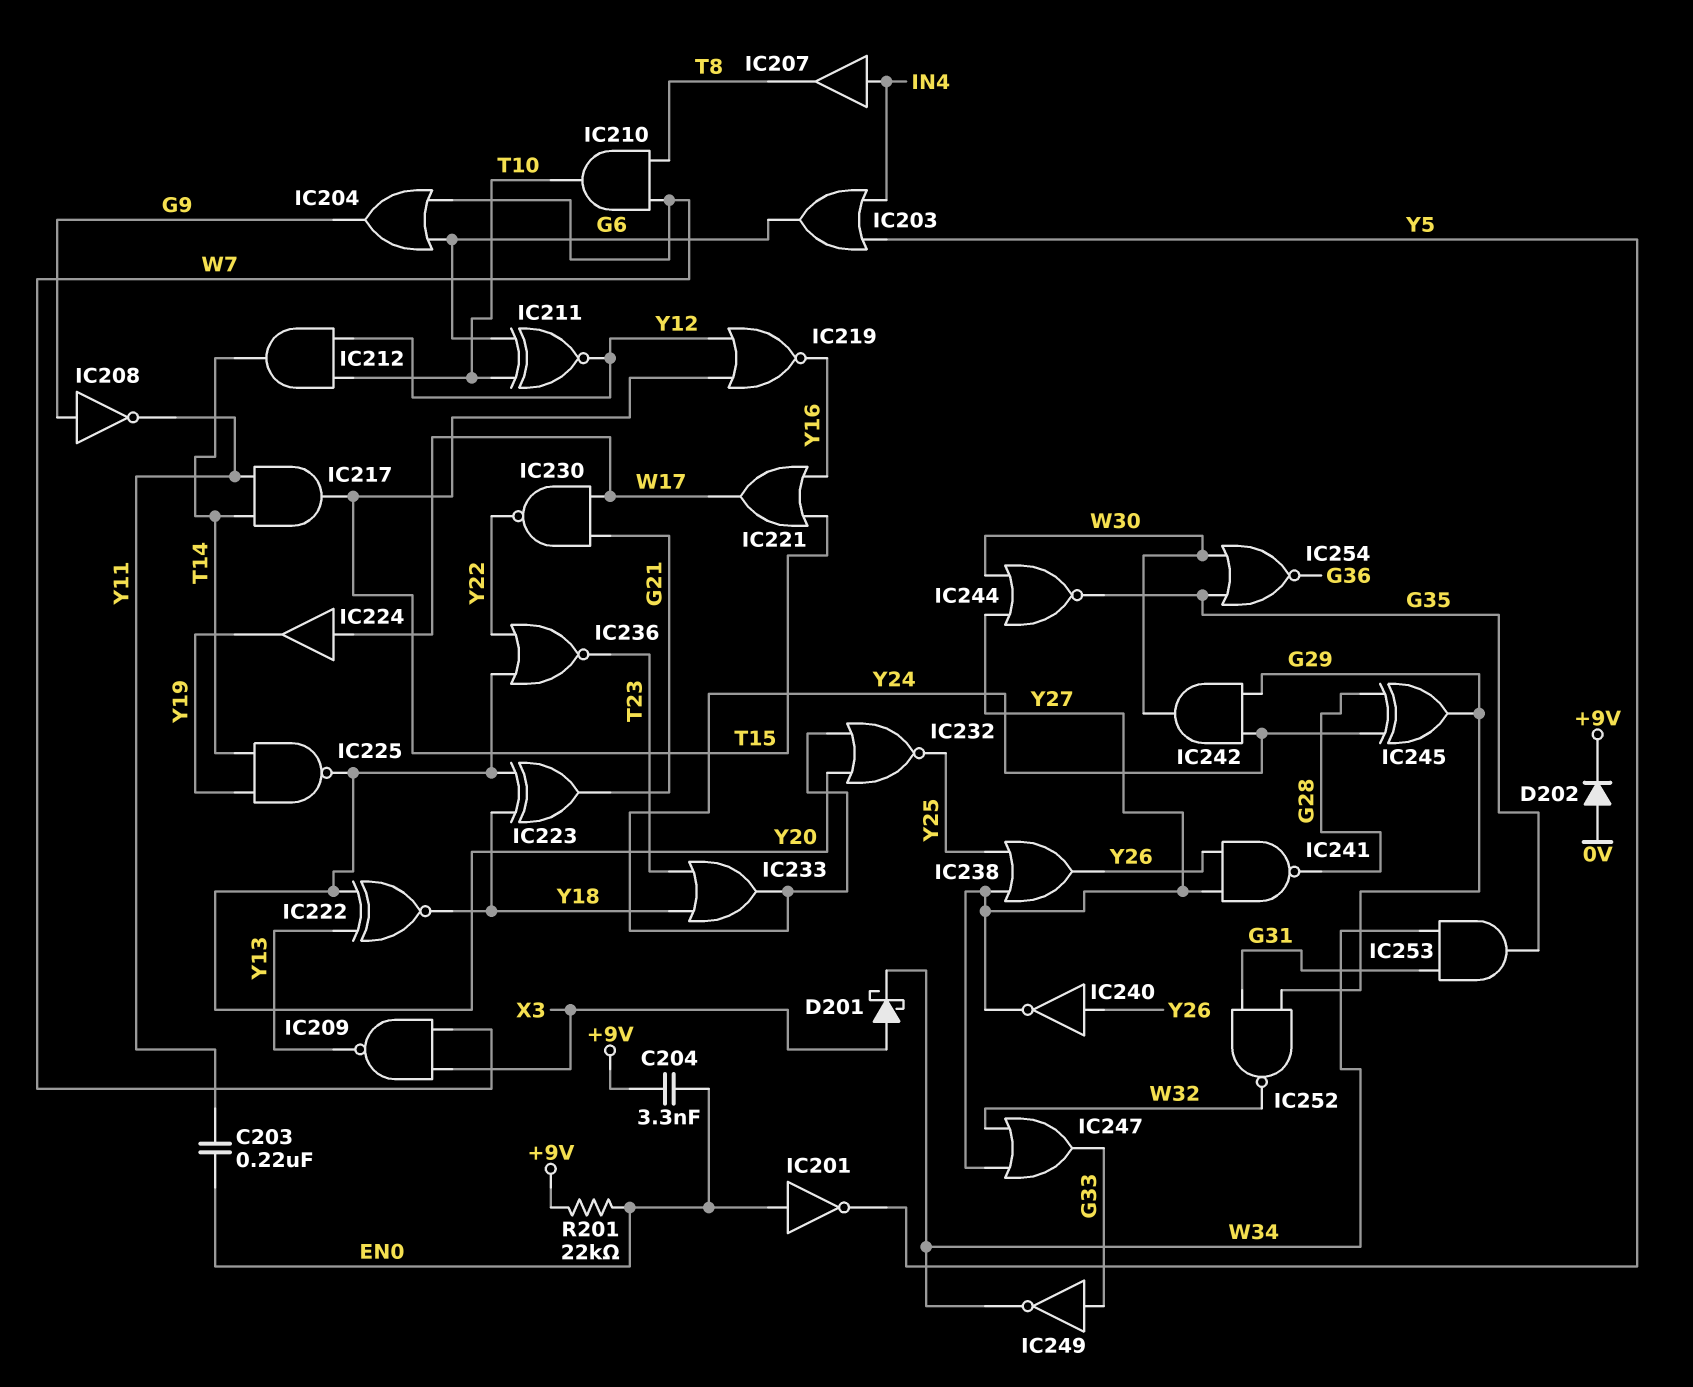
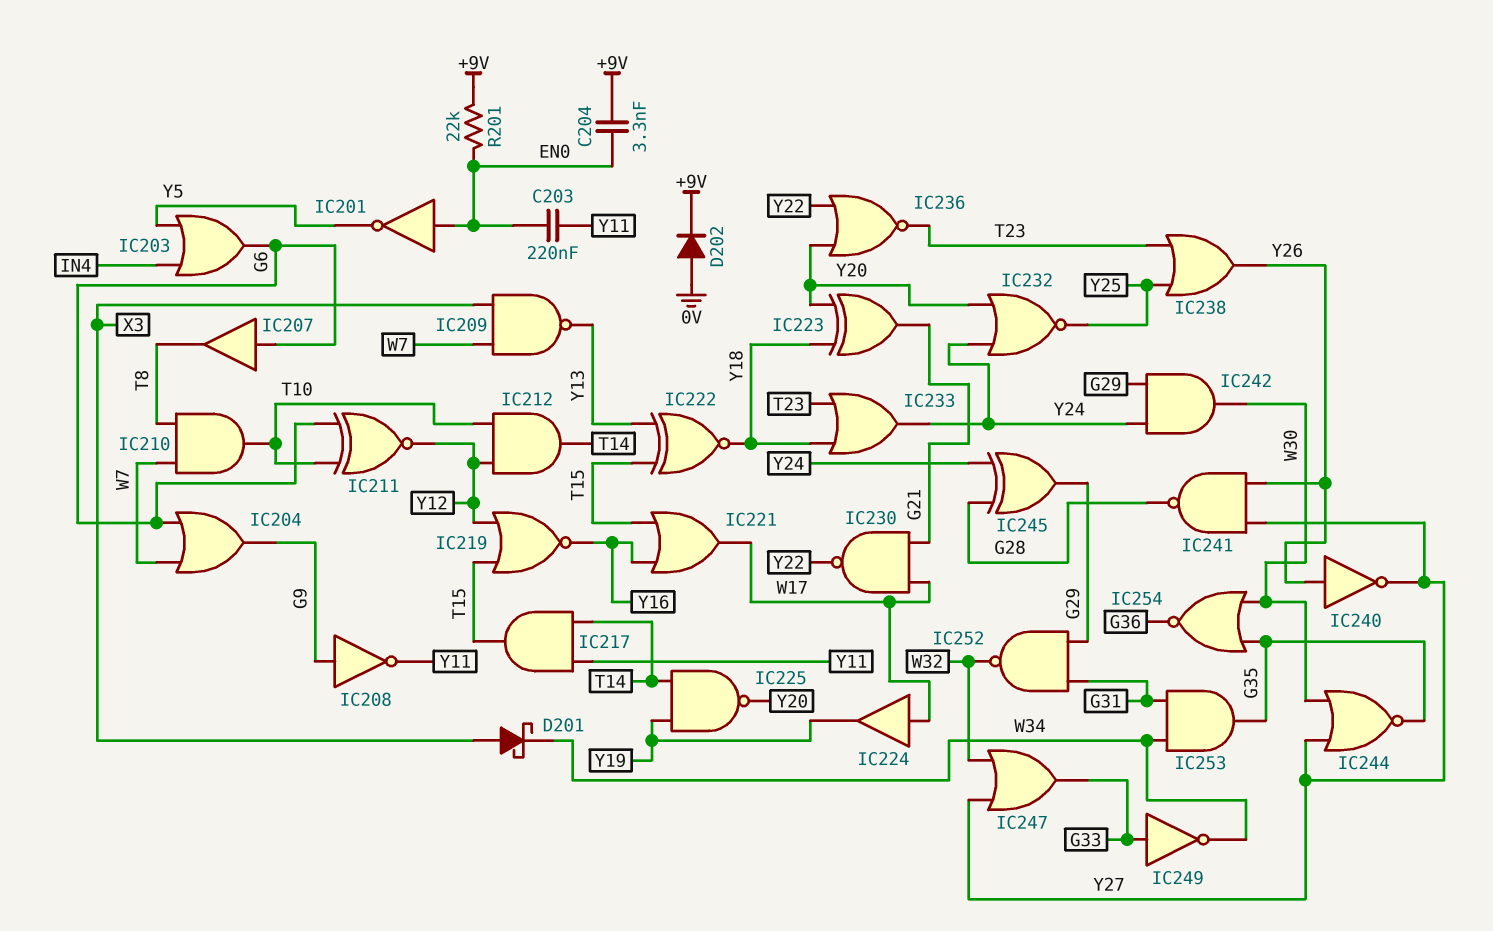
IC207: buffer (in IN4, out T8) -> buffer (in G6, out T8)
IC222: XNOR (in Y13, in Y20, out Y18) -> XNOR (in T15, in Y13, out Y18)
IC238: OR (in Y25, in Y27, out Y26) -> OR (in T23, in Y25, out Y26)

